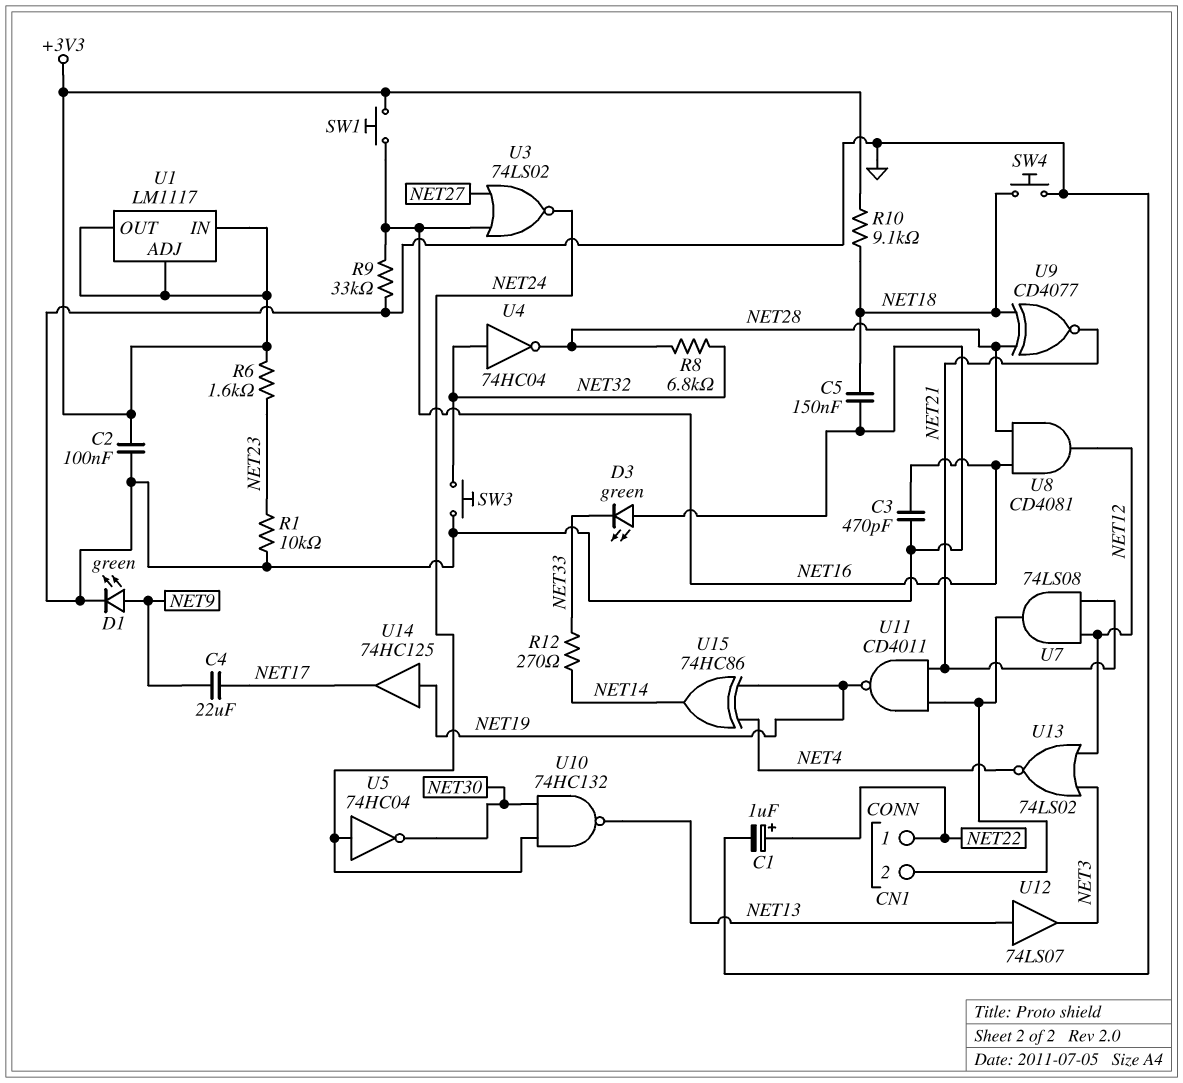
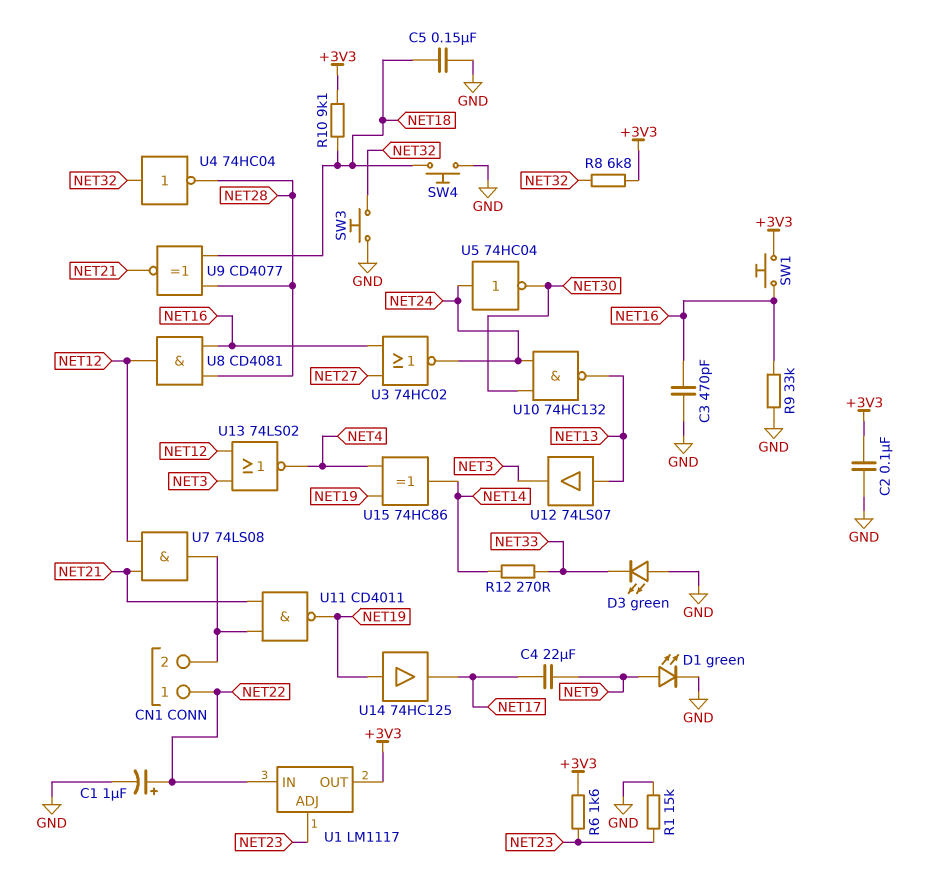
R1: 10k (GND, NET23) -> 15k (GND, NET23)
R8: 6.8k (NET28, NET32) -> 6.8k (+3V3, NET32)
U1 pin ADJ: +3V3 -> NET23
U1 pin IN: +3V3 -> NET22
U3: NOR 74LS02 (in NET16, in NET27, out NET24) -> NOR 74HC02 (in NET16, in NET27, out NET24)

